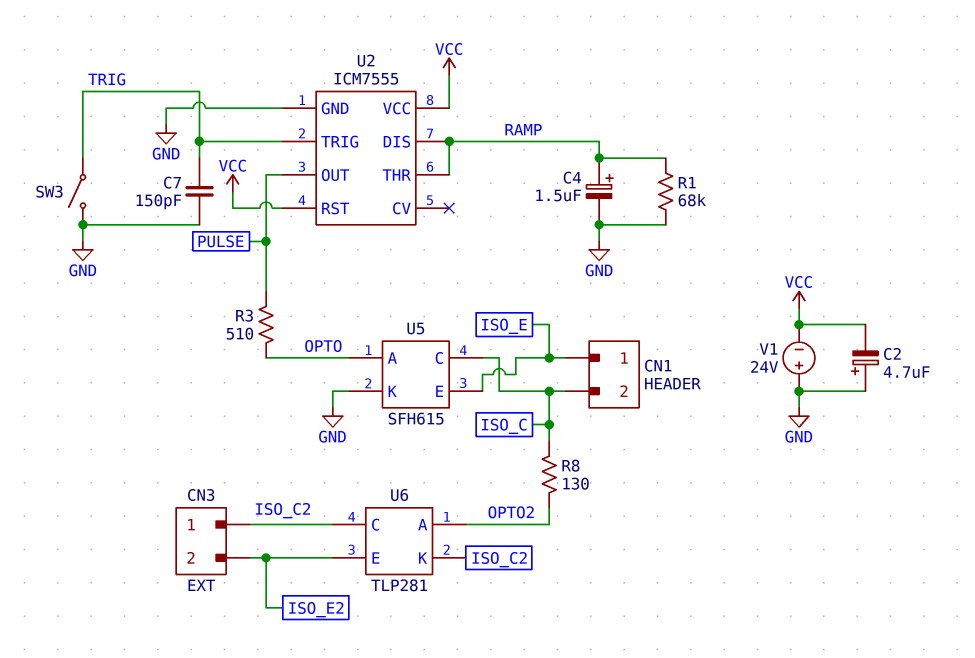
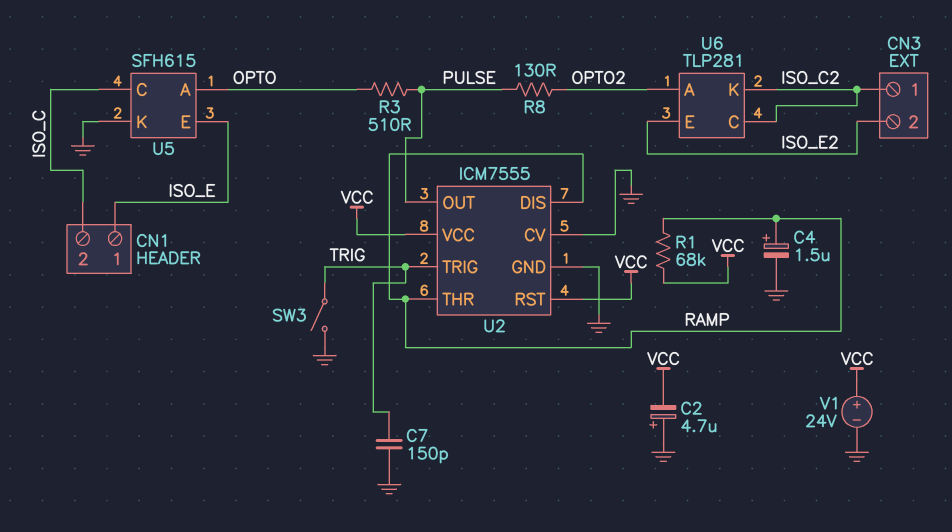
R1: 68k (GND, RAMP) -> 68k (RAMP, VCC)
R8: 130 (ISO_C, OPTO2) -> 130 (OPTO2, PULSE)
U2 pin CV: none -> GND
V1: 24V (plus GND, minus VCC) -> 24V (plus VCC, minus GND)

